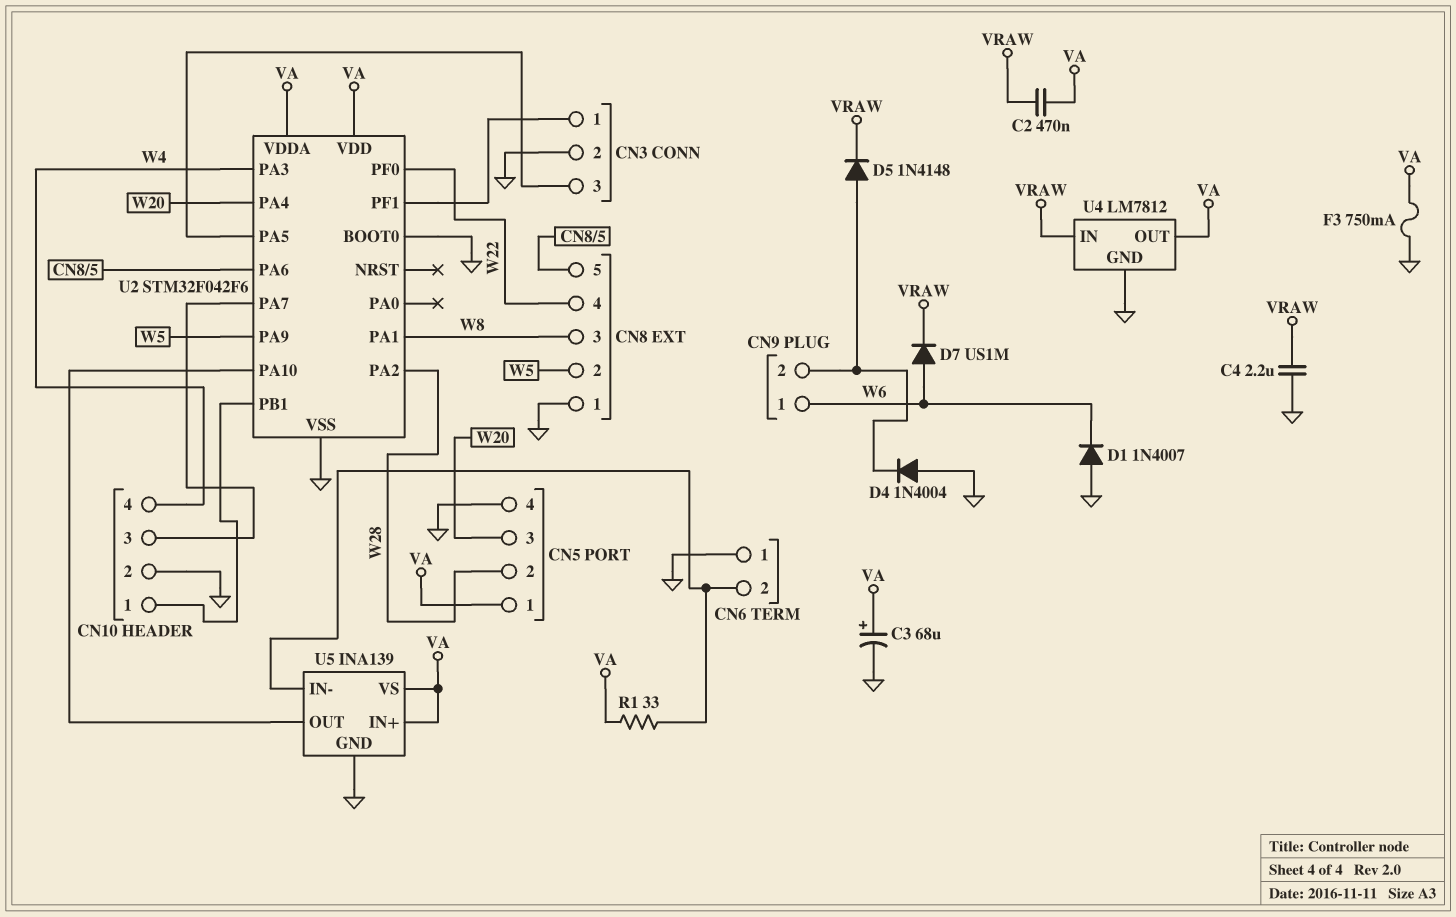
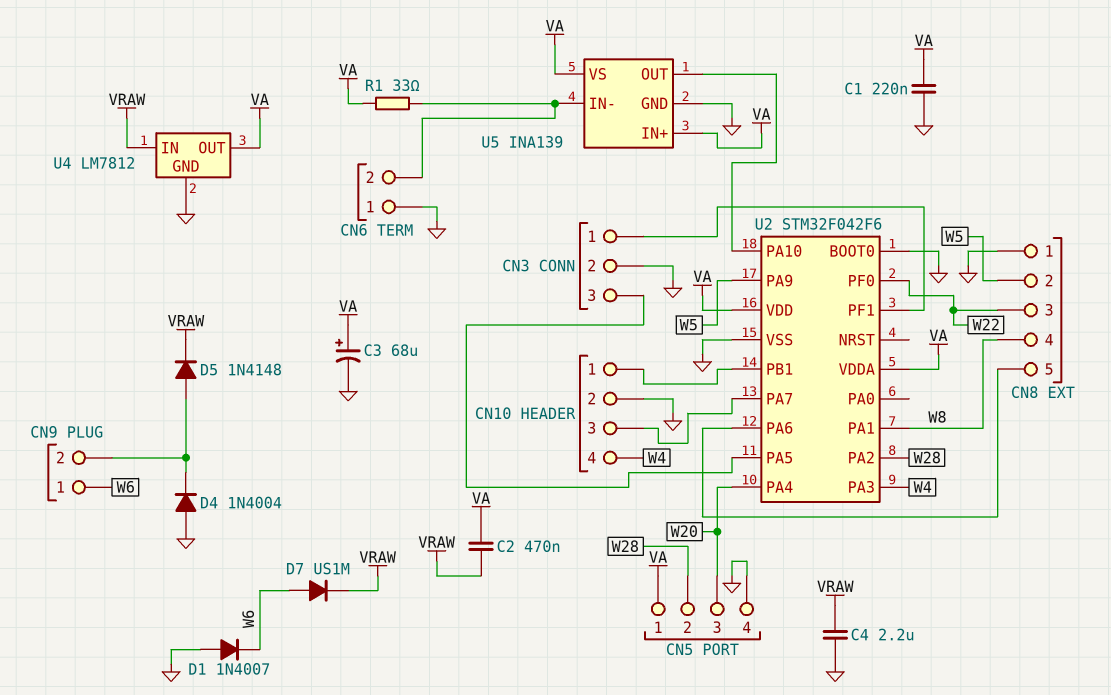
C1: none -> 220nF (GND, VA)
CN8 pin 3: W8 -> W22
CN8 pin 4: W22 -> W8
F3: 750mA (GND, VA) -> none

